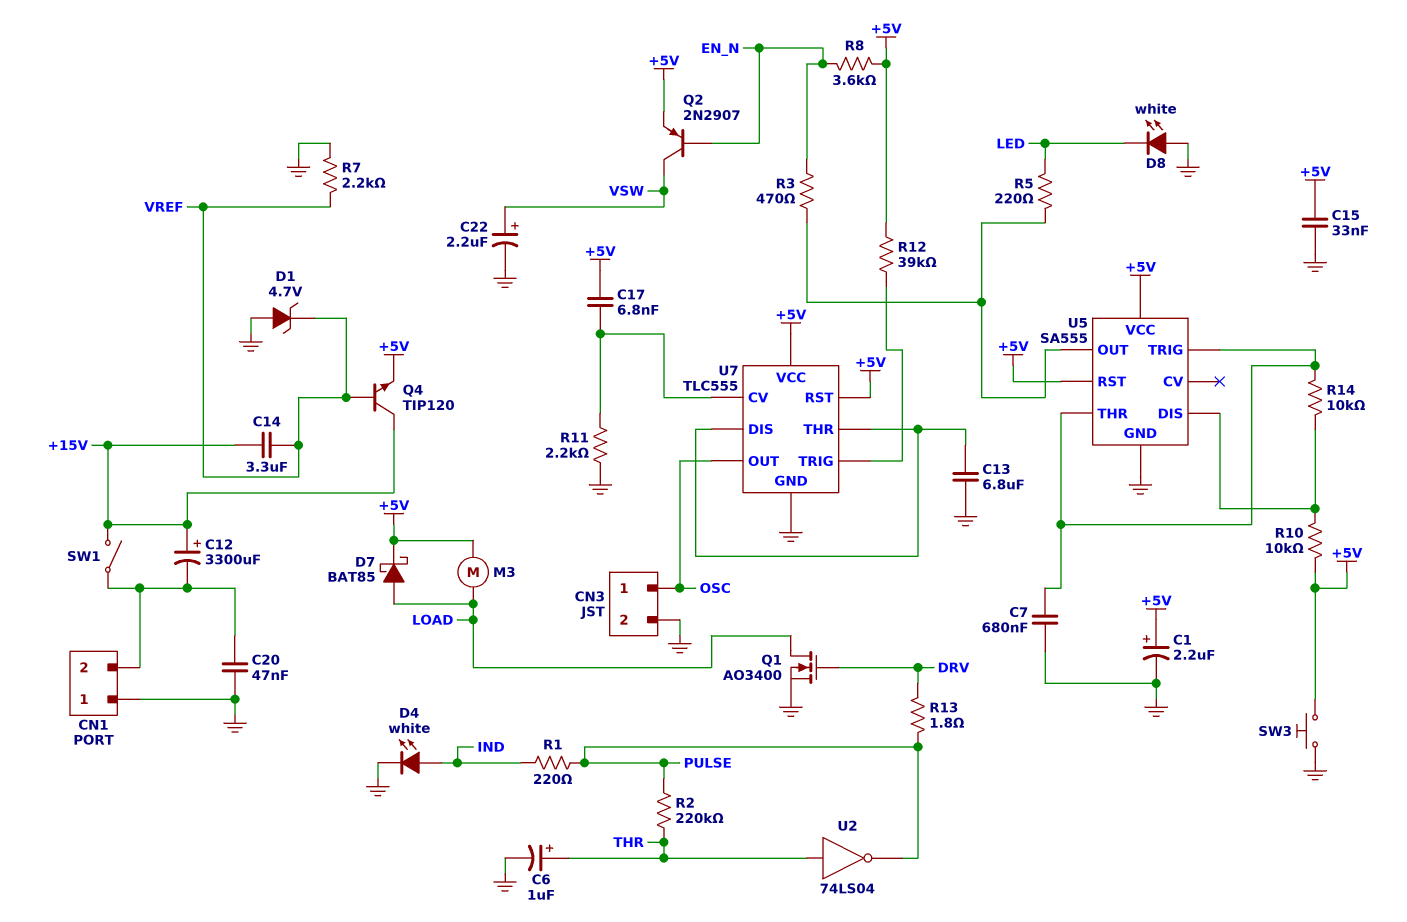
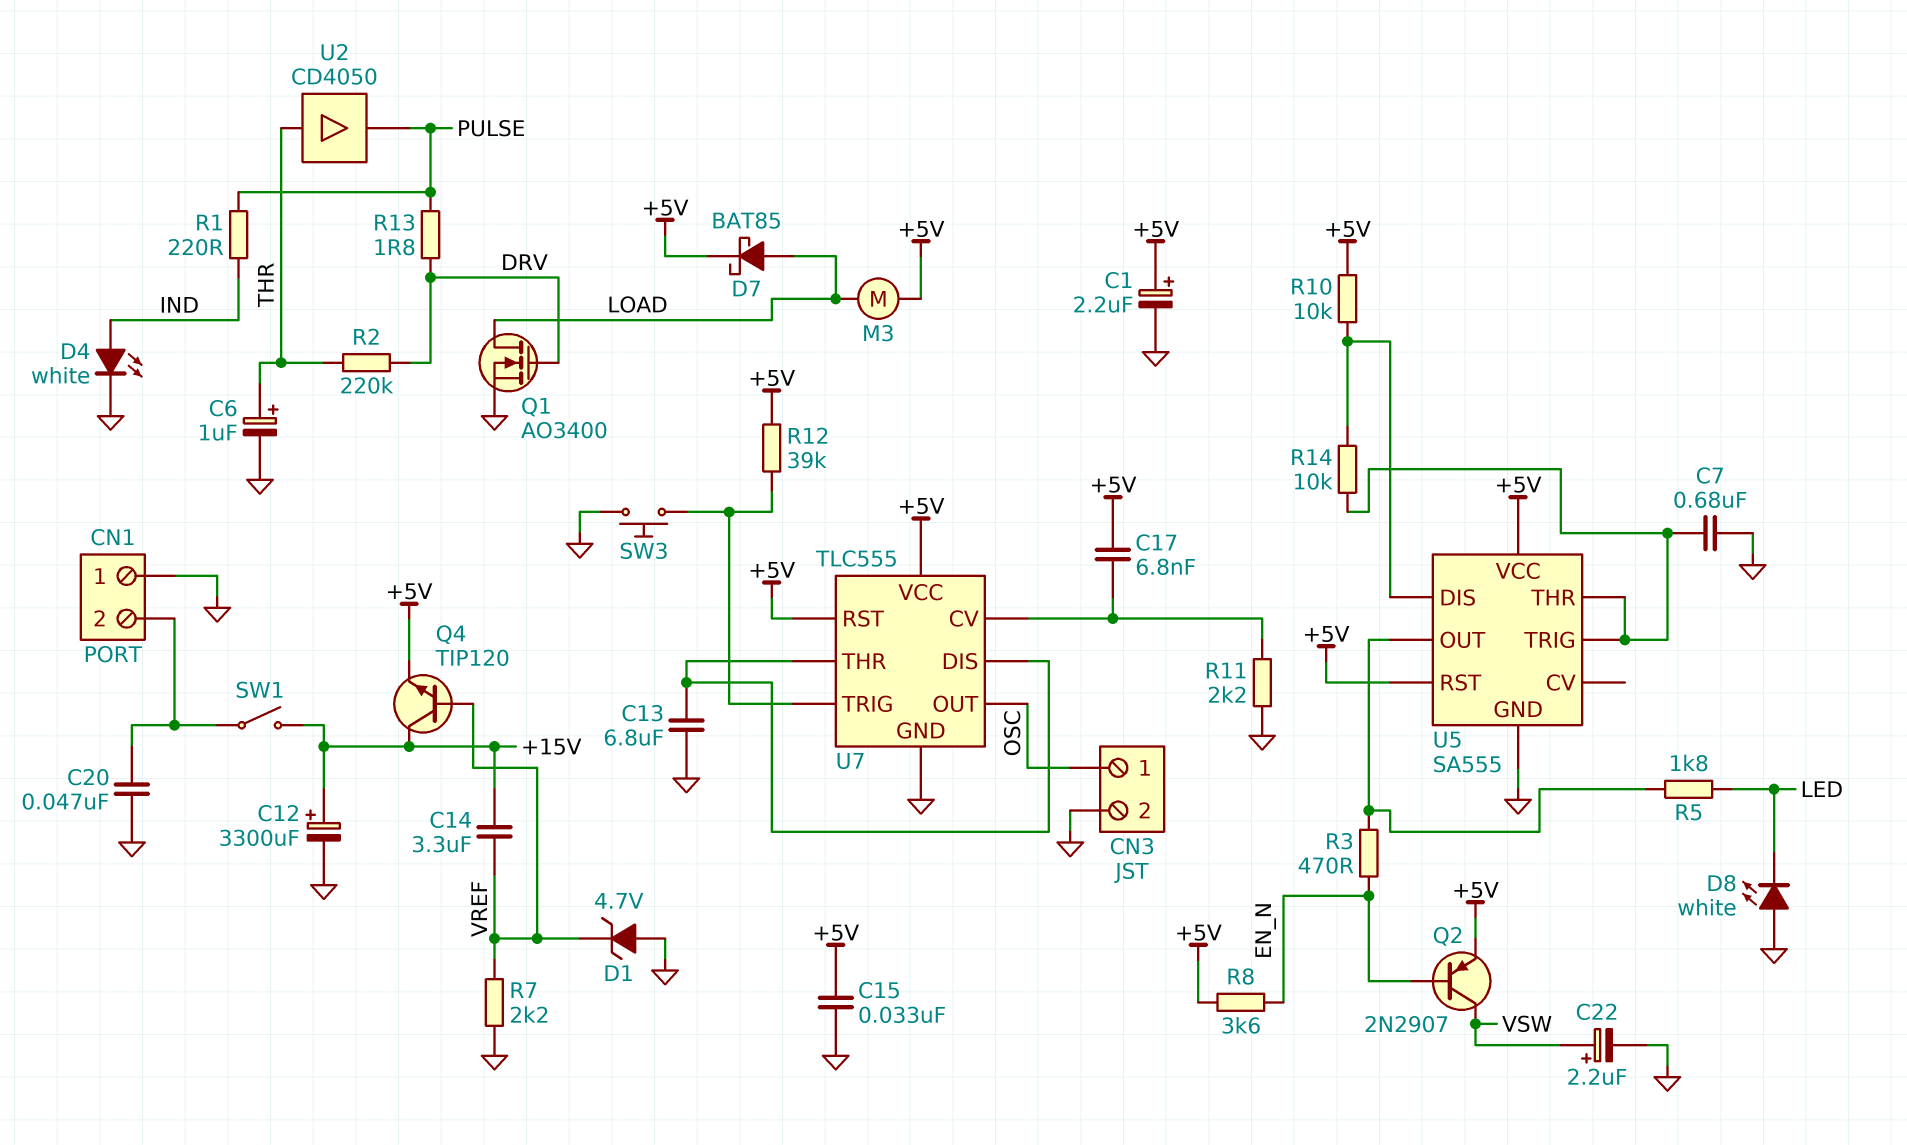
C12: 3300uF (plus +15V, minus CN1/2) -> 3300uF (plus +15V, minus GND)
R2: 220k (PULSE, THR) -> 220k (DRV, THR)
R5: 220 (LED, U5/OUT) -> 1.8k (LED, U5/OUT)
SW3: button (+5V, GND) -> button (GND, U7/TRIG)
U2: NOT 74LS04 (in THR, out PULSE) -> buffer CD4050 (in THR, out PULSE)

